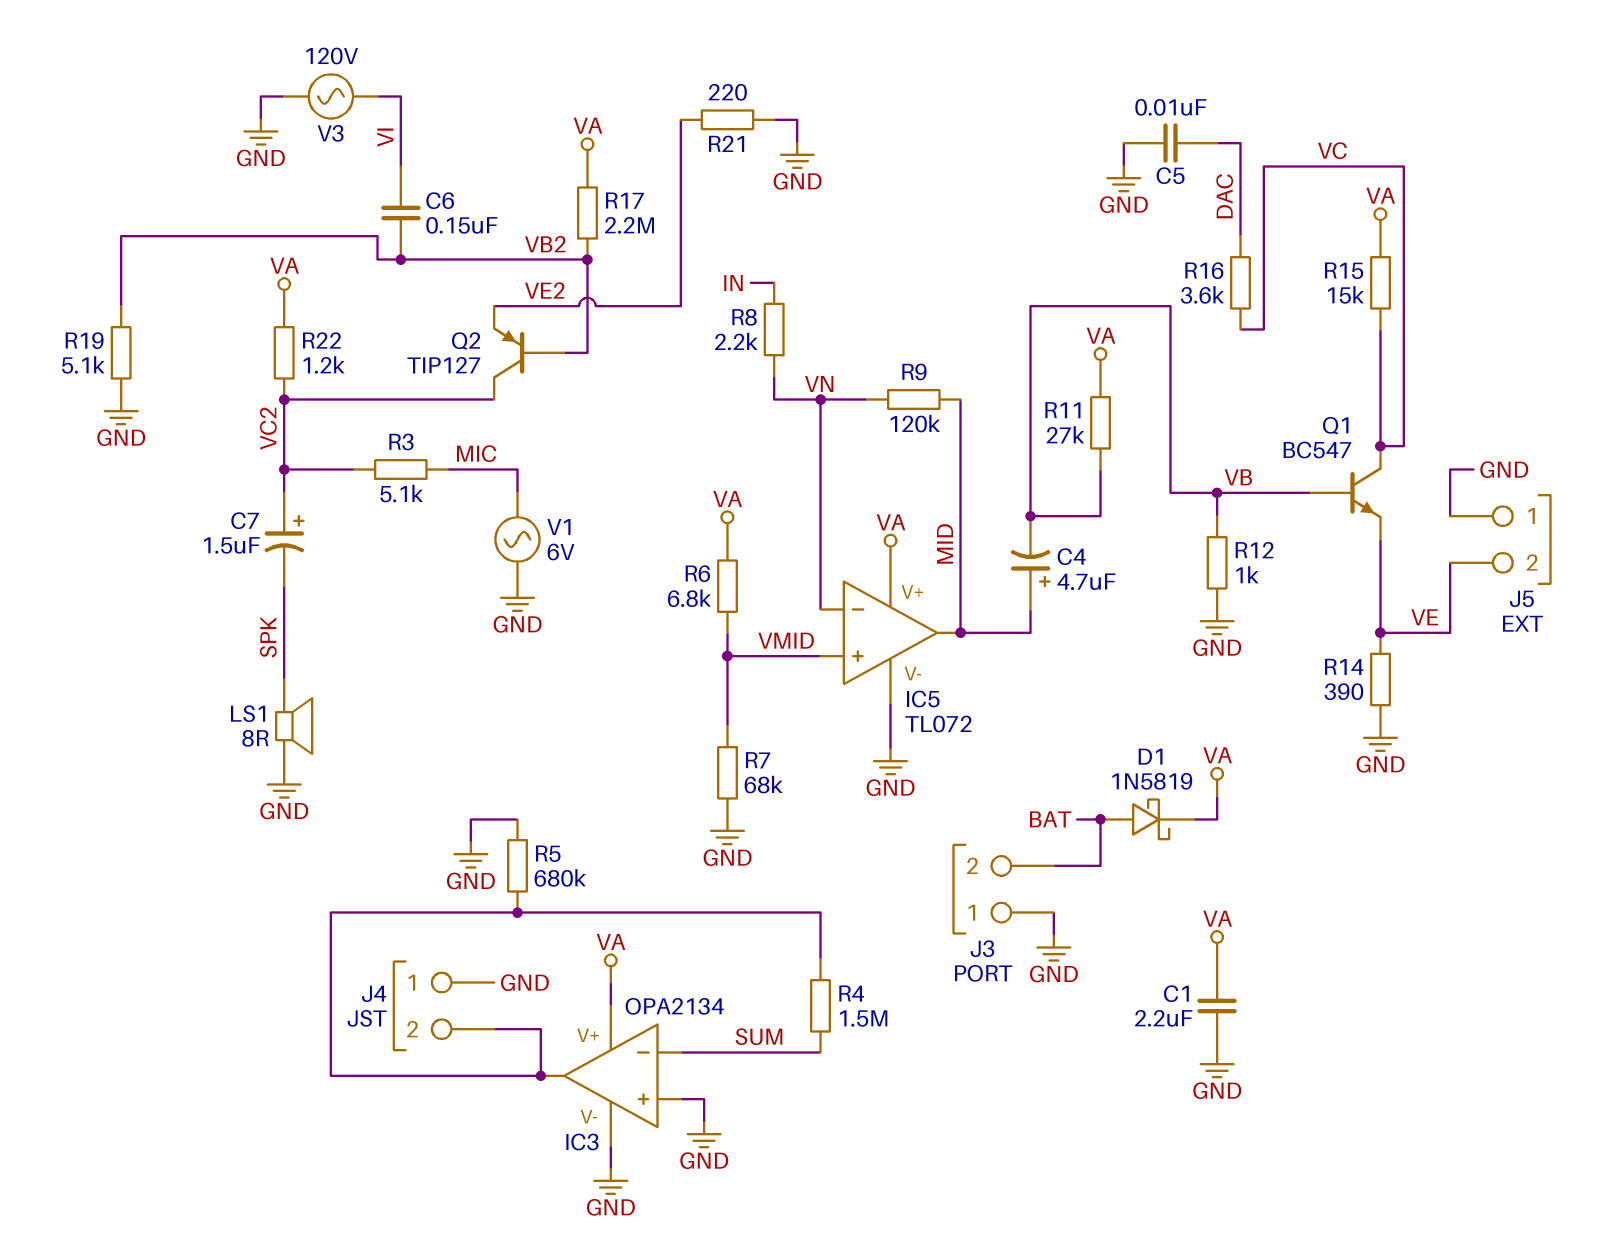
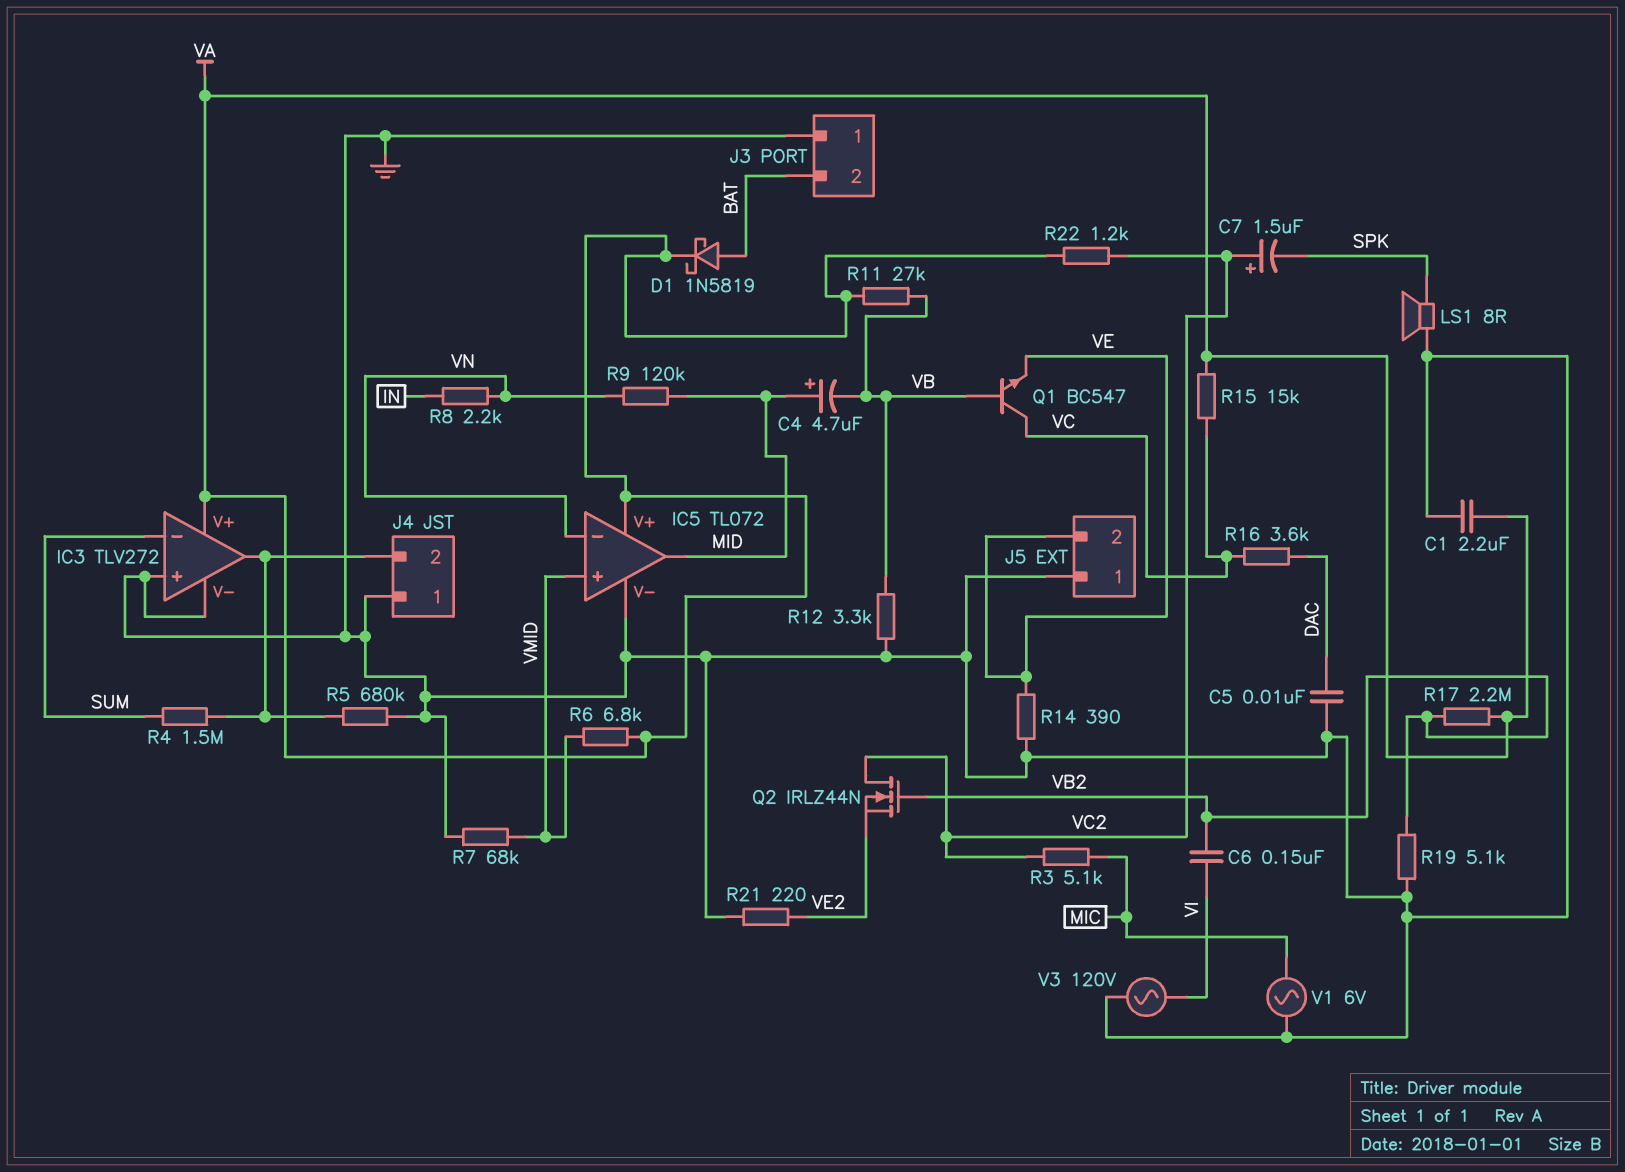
IC3: OPA2134 -> TLV272
Q2: PNP TIP127 (B VB2, C VC2, E VE2) -> NMOS IRLZ44N (G VB2, D VC2, S VE2)
R12: 1k (GND, VB) -> 3.3k (GND, VB)

